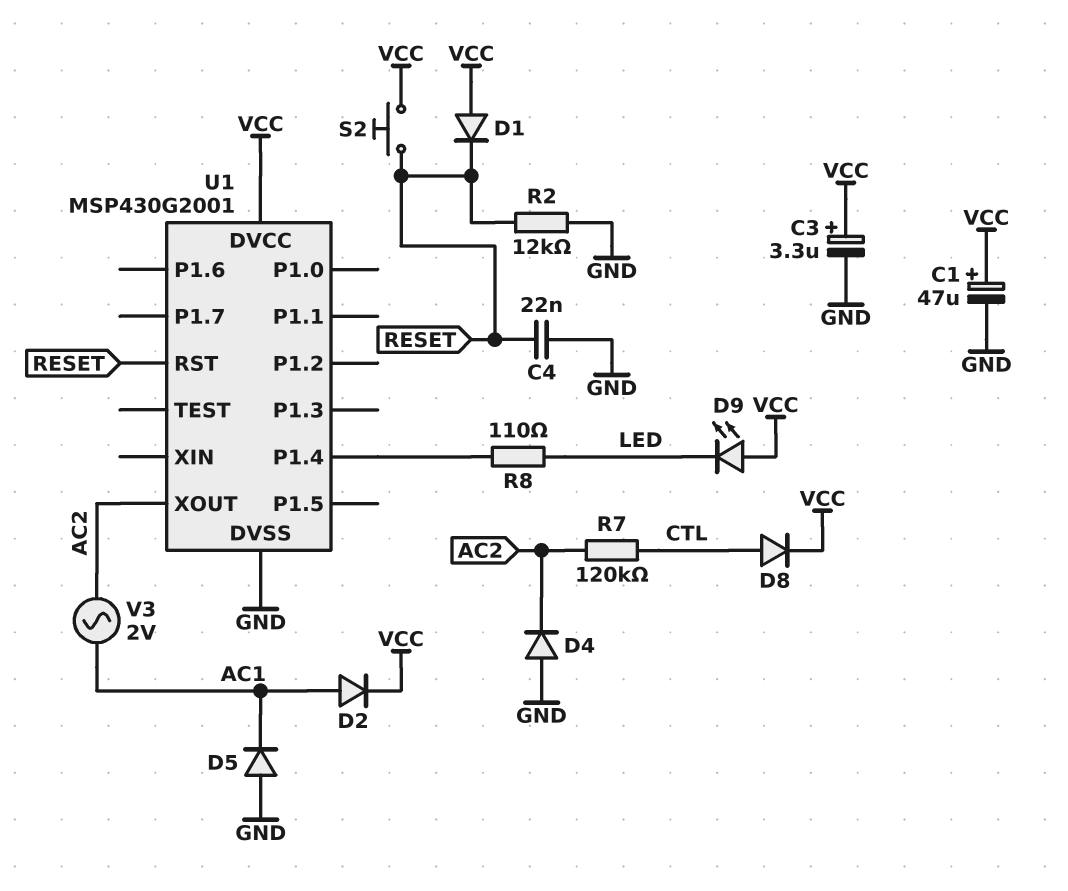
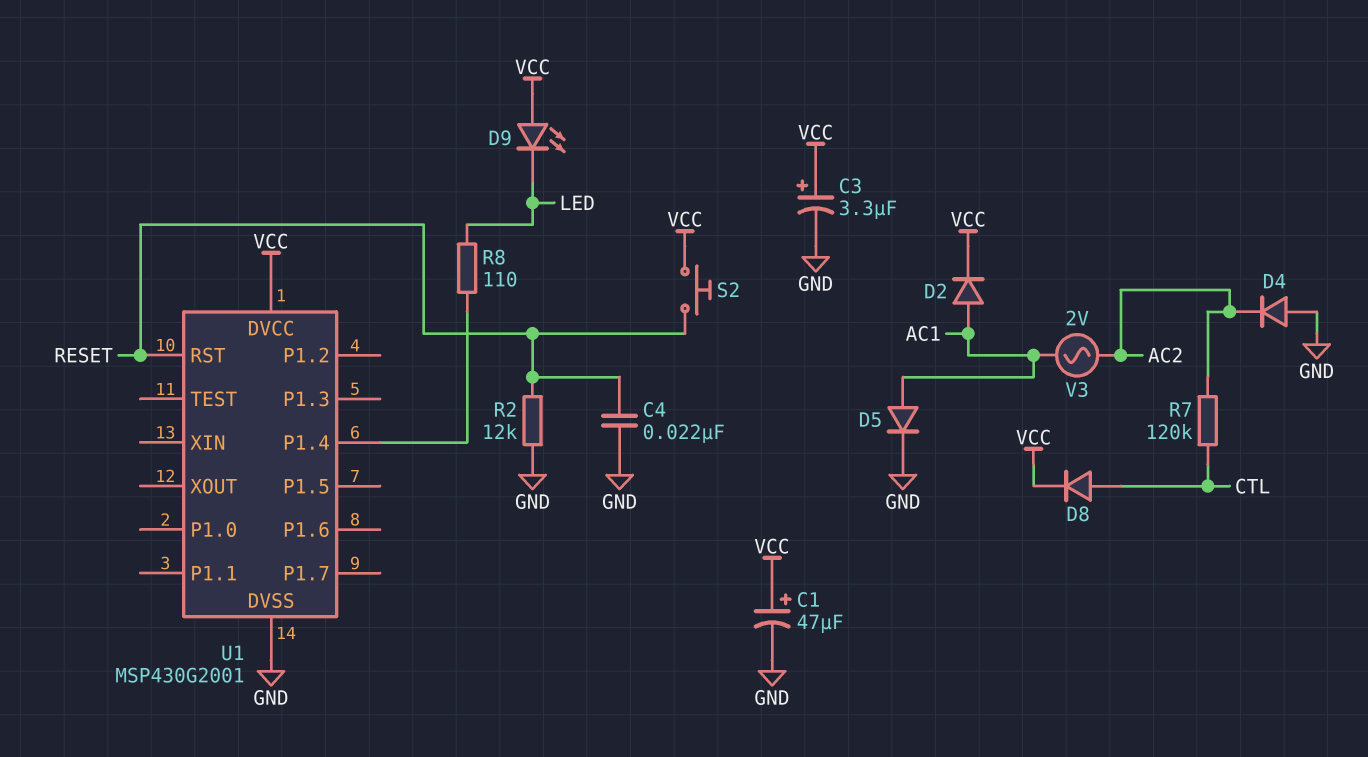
D1: diode (A VCC, K RESET) -> none
D5: diode (A GND, K AC1) -> diode (A AC1, K GND)
U1 pin XOUT: AC2 -> none

